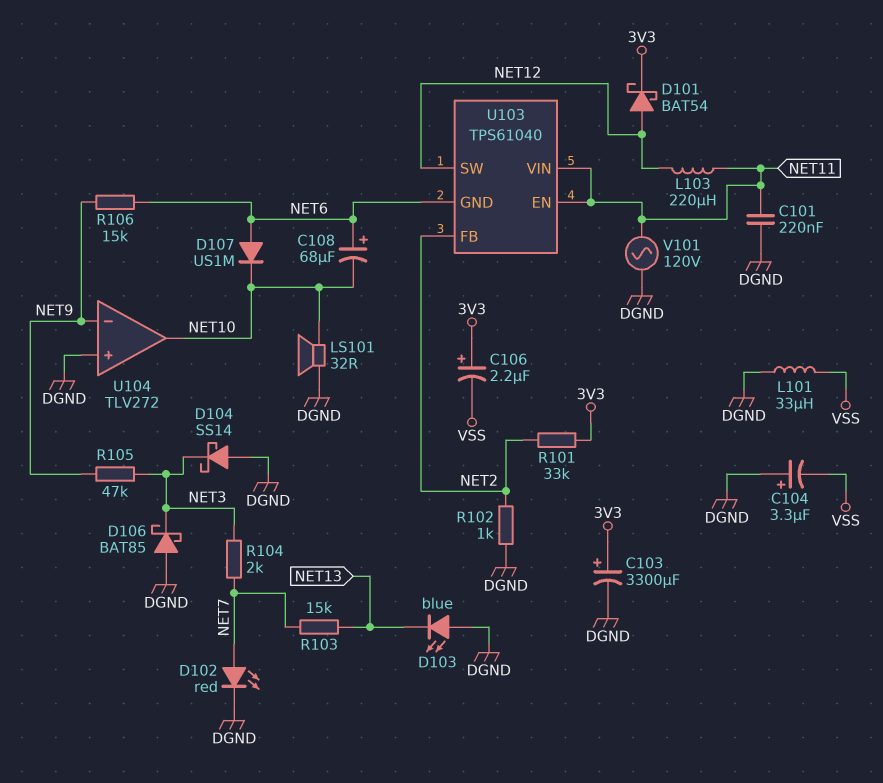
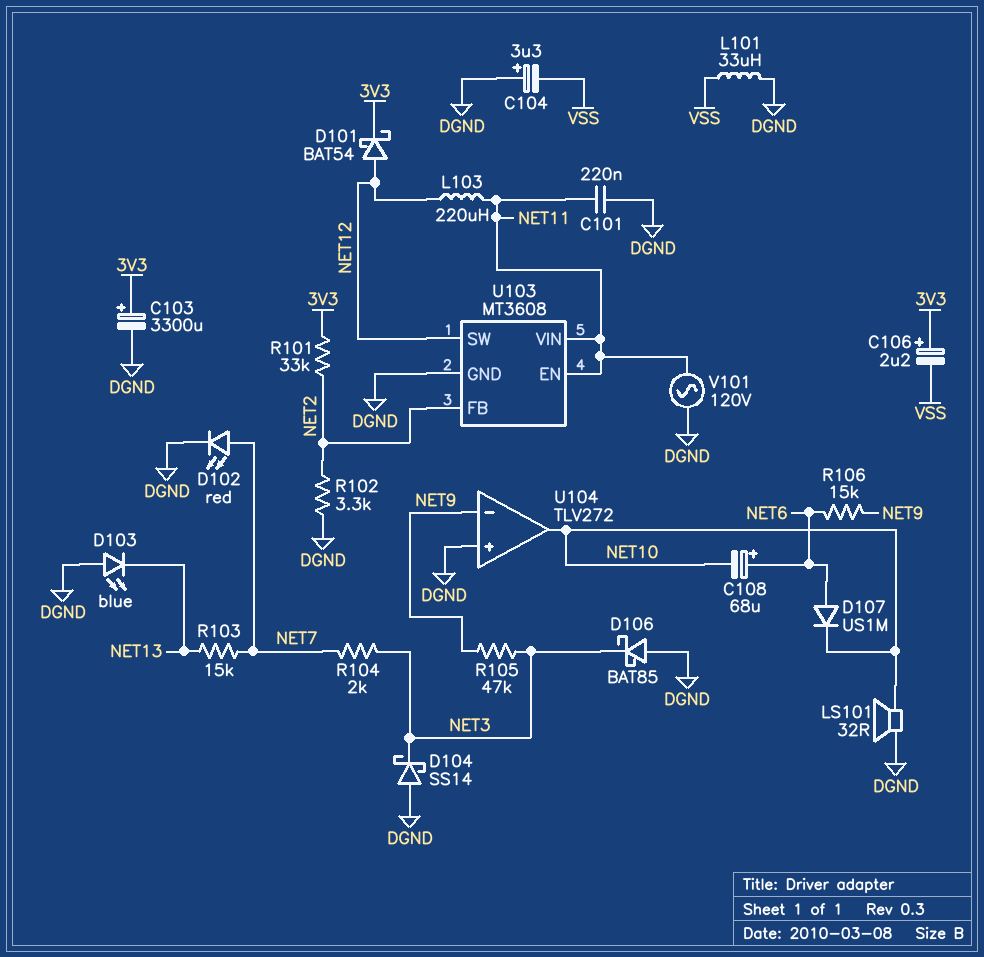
R102: 1k (DGND, NET2) -> 3.3k (DGND, NET2)
U103: TPS61040 -> MT3608
U103 pin GND: NET6 -> DGND

